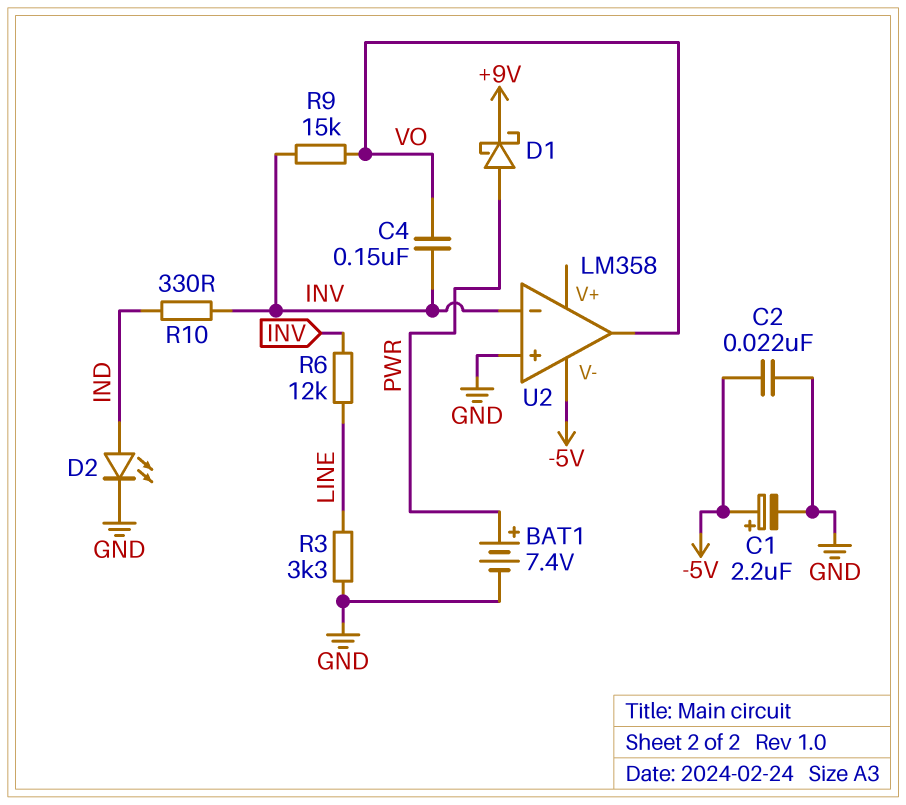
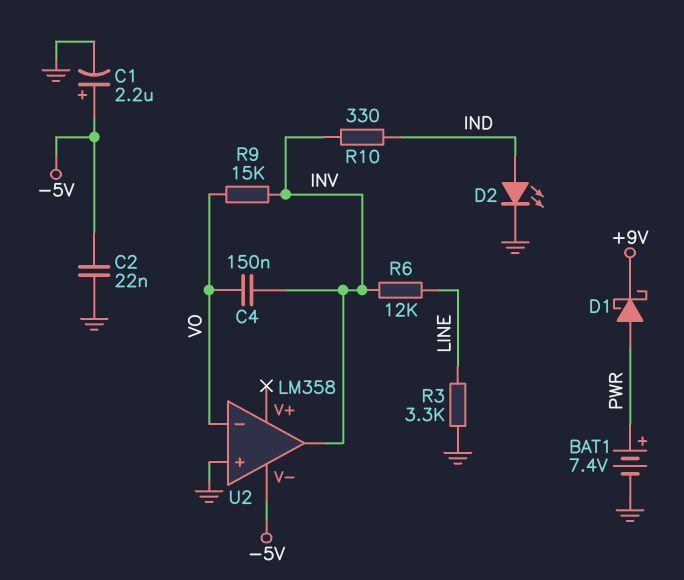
U2 pin in-: INV -> VO
U2 pin out: VO -> INV

